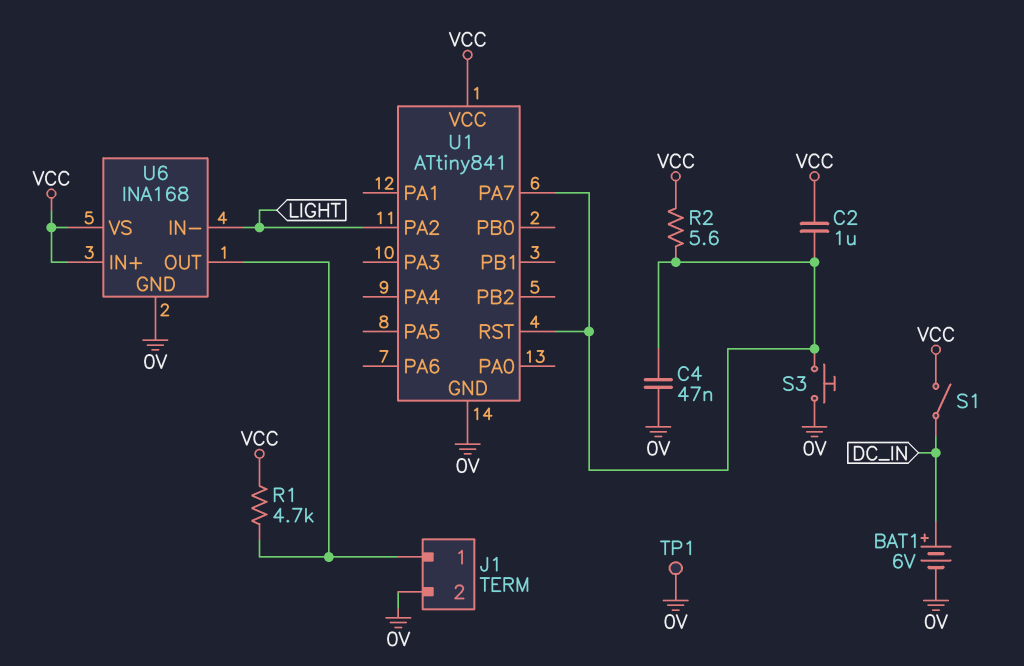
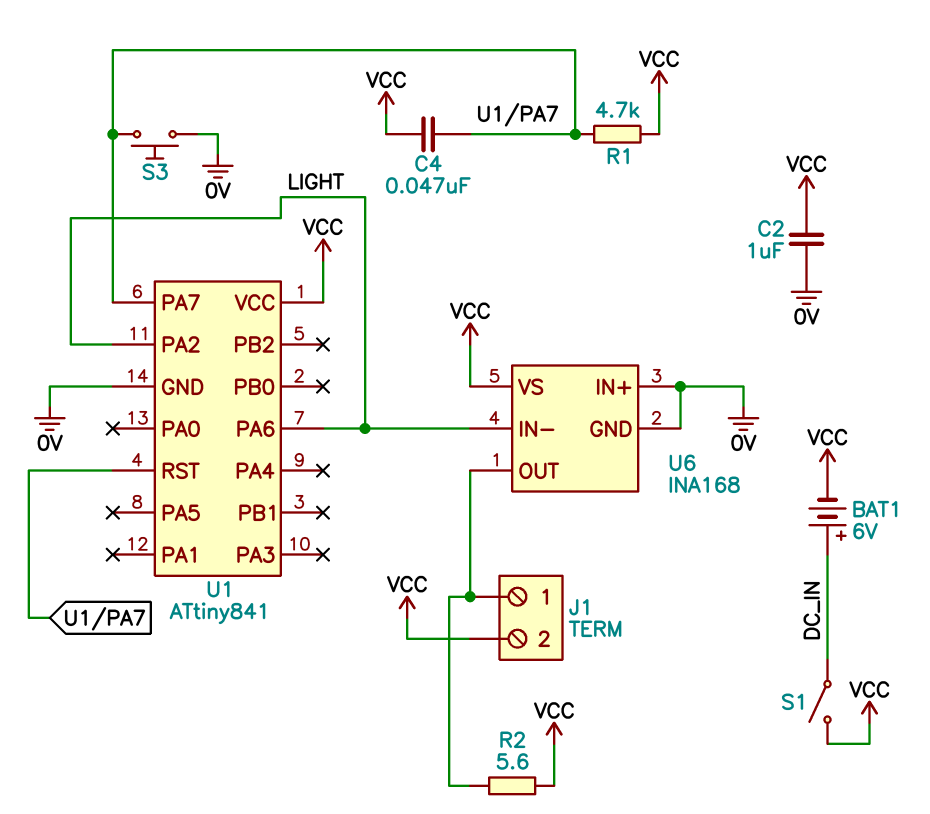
BAT1: 6V (plus DC_IN, minus 0V) -> 6V (plus DC_IN, minus VCC)
C2: 1uF (U1/PA7, VCC) -> 1uF (0V, VCC)
C4: 47nF (0V, U1/PA7) -> 47nF (U1/PA7, VCC)
J1 pin 2: 0V -> VCC
R1: 4.7k (J1/1, VCC) -> 4.7k (U1/PA7, VCC)
R2: 5.6 (U1/PA7, VCC) -> 5.6 (J1/1, VCC)
TP1: test point (0V) -> none
U1 pin PA6: none -> LIGHT
U6 pin IN+: VCC -> 0V

